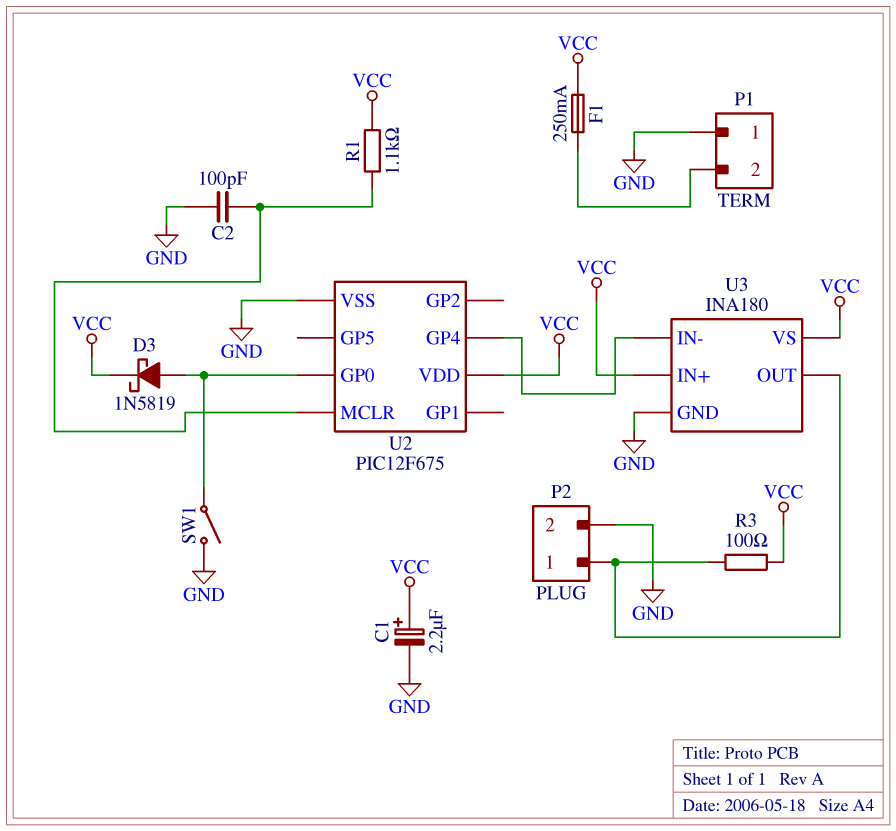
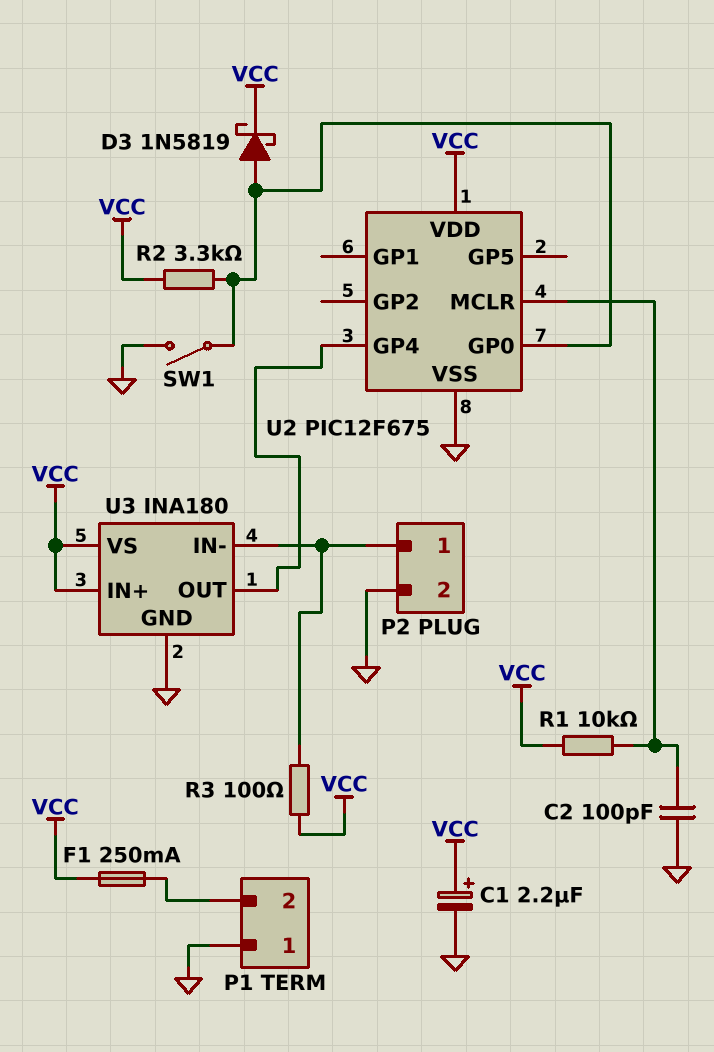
R1: 1.1k (U2/MCLR, VCC) -> 10k (U2/MCLR, VCC)
R2: none -> 3.3k (U2/GP0, VCC)
U3 pin IN-: U2/GP4 -> P2/1
U3 pin OUT: P2/1 -> U2/GP4

